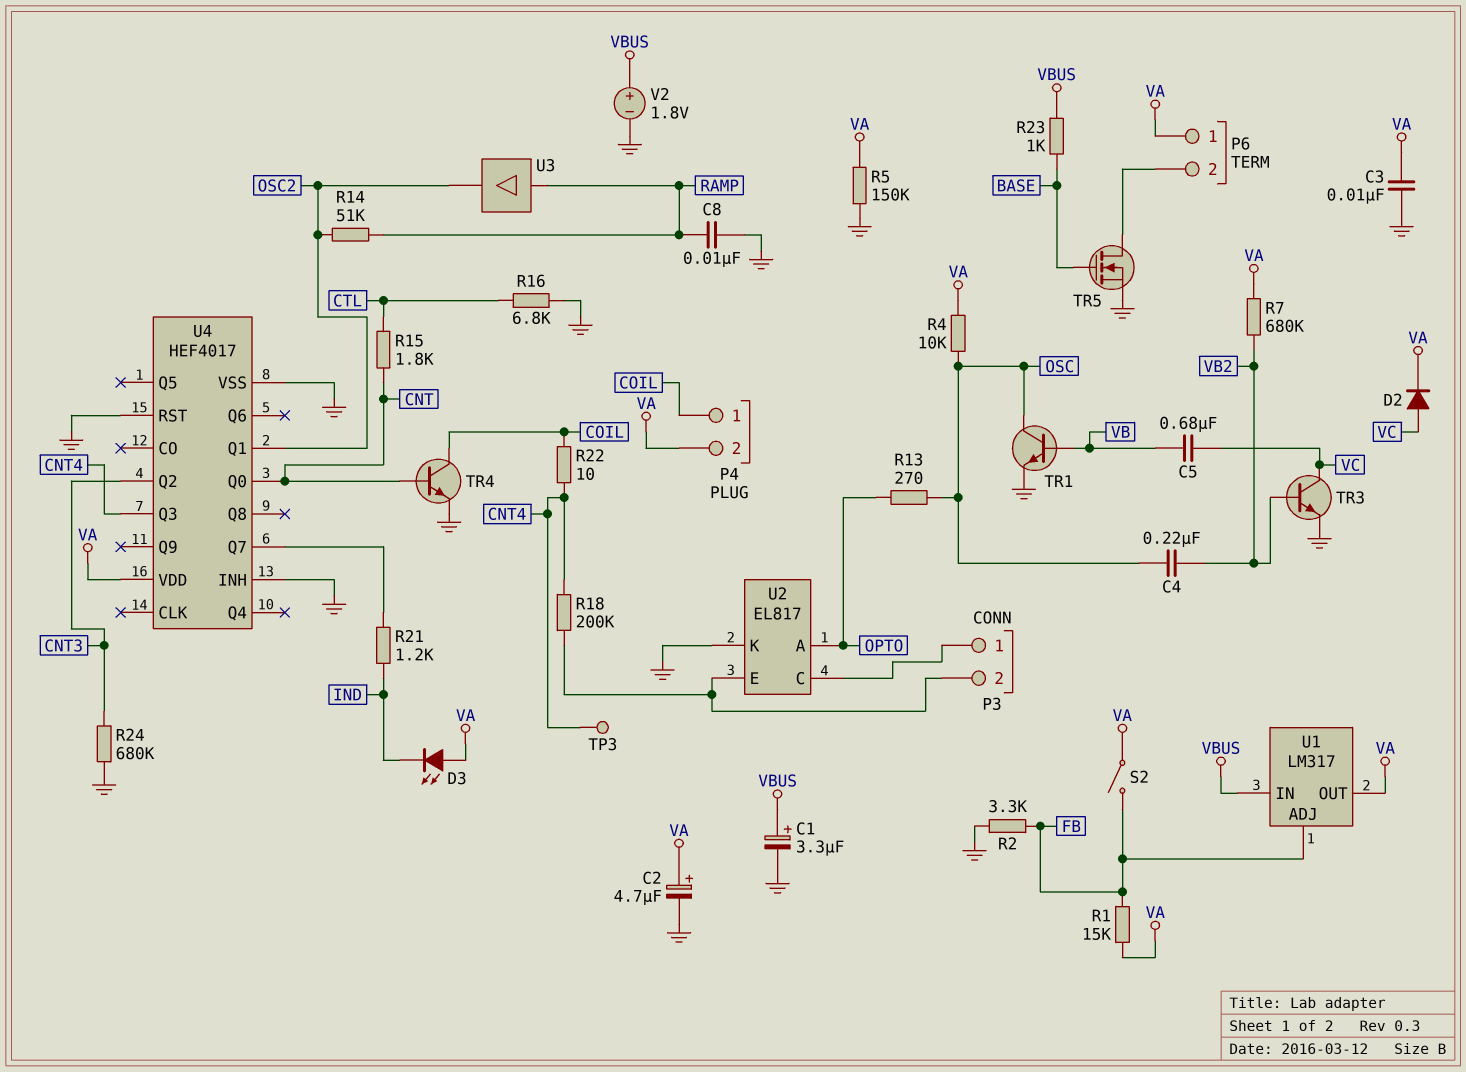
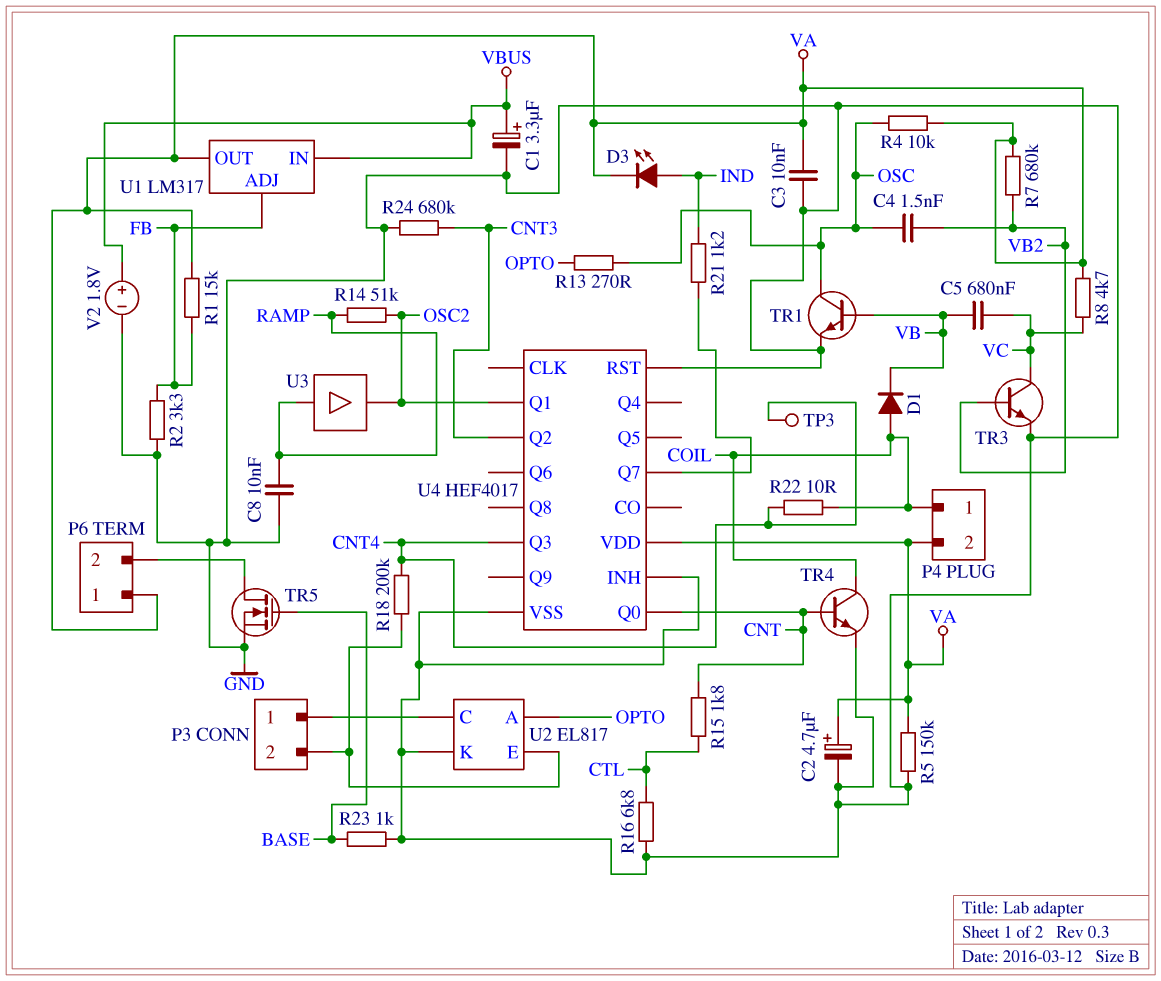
C4: 220nF (OSC, VB2) -> 1.5nF (OSC, VB2)
D1: none -> diode (A COIL, K VB)
D2: diode (A VC, K VA) -> none
D3: LED (A VA, K IND) -> LED (A IND, K VA)
R8: none -> 4.7k (VA, VC)
R23: 1k (BASE, VBUS) -> 1k (BASE, GND)
S2: switch (FB, VA) -> none

